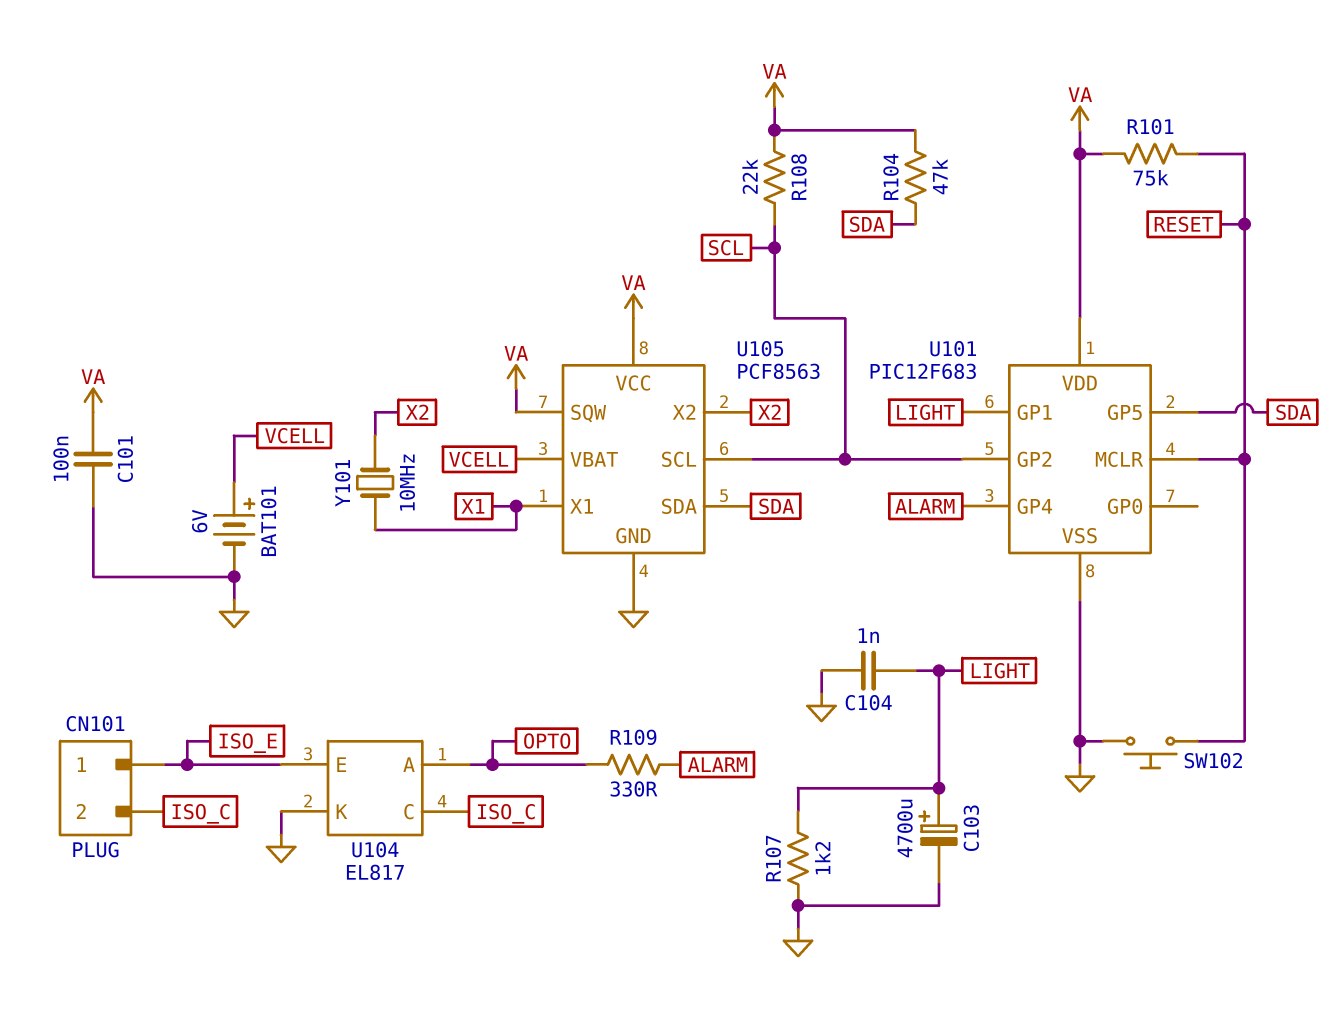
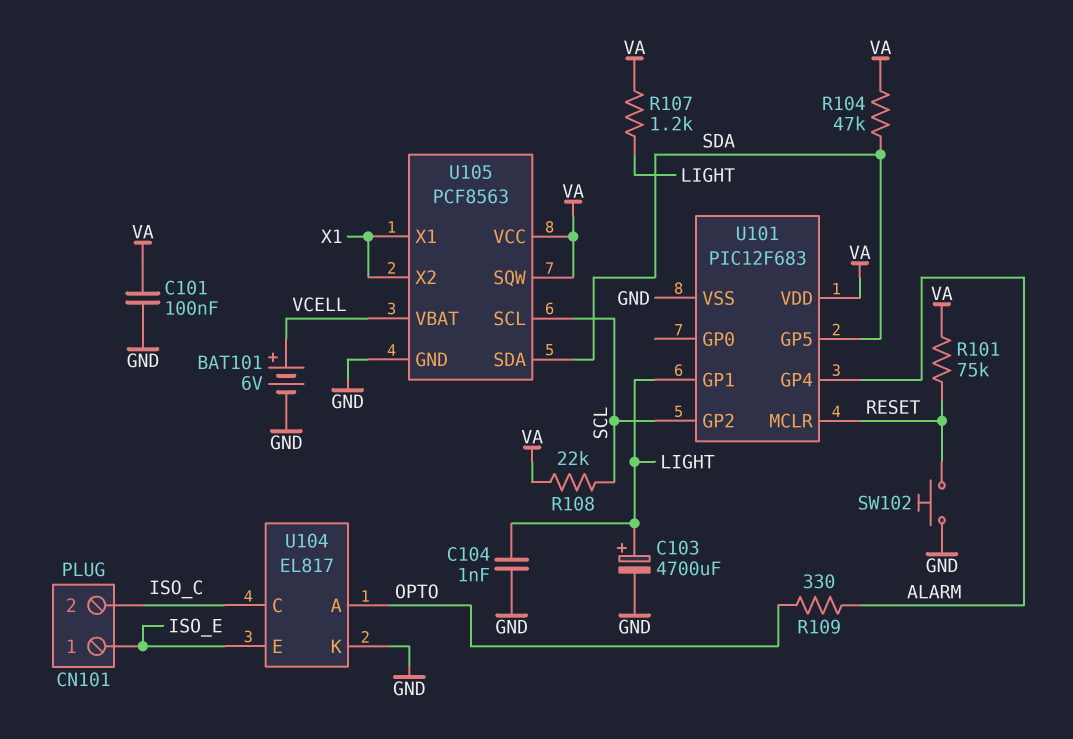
R107: 1.2k (GND, LIGHT) -> 1.2k (LIGHT, VA)
U105 pin X2: X2 -> X1
Y101: 10MHz (X1, X2) -> none

